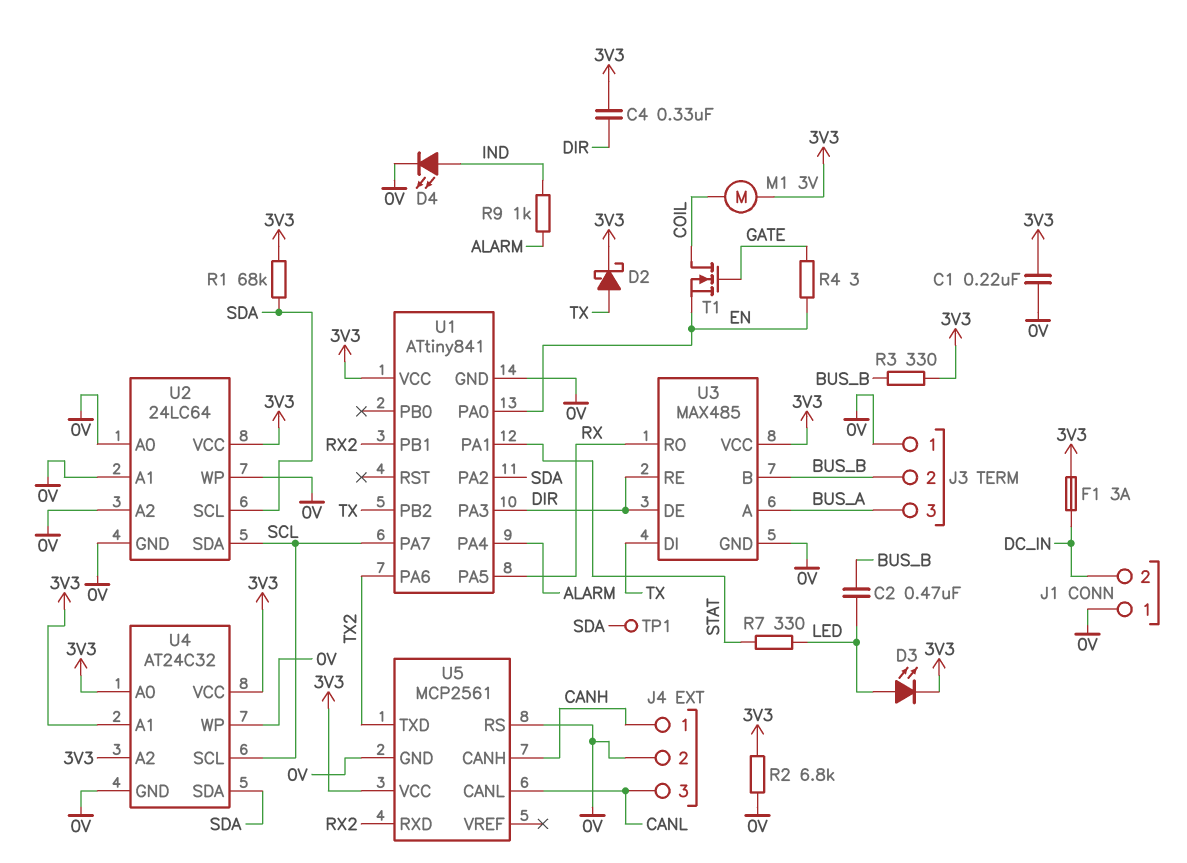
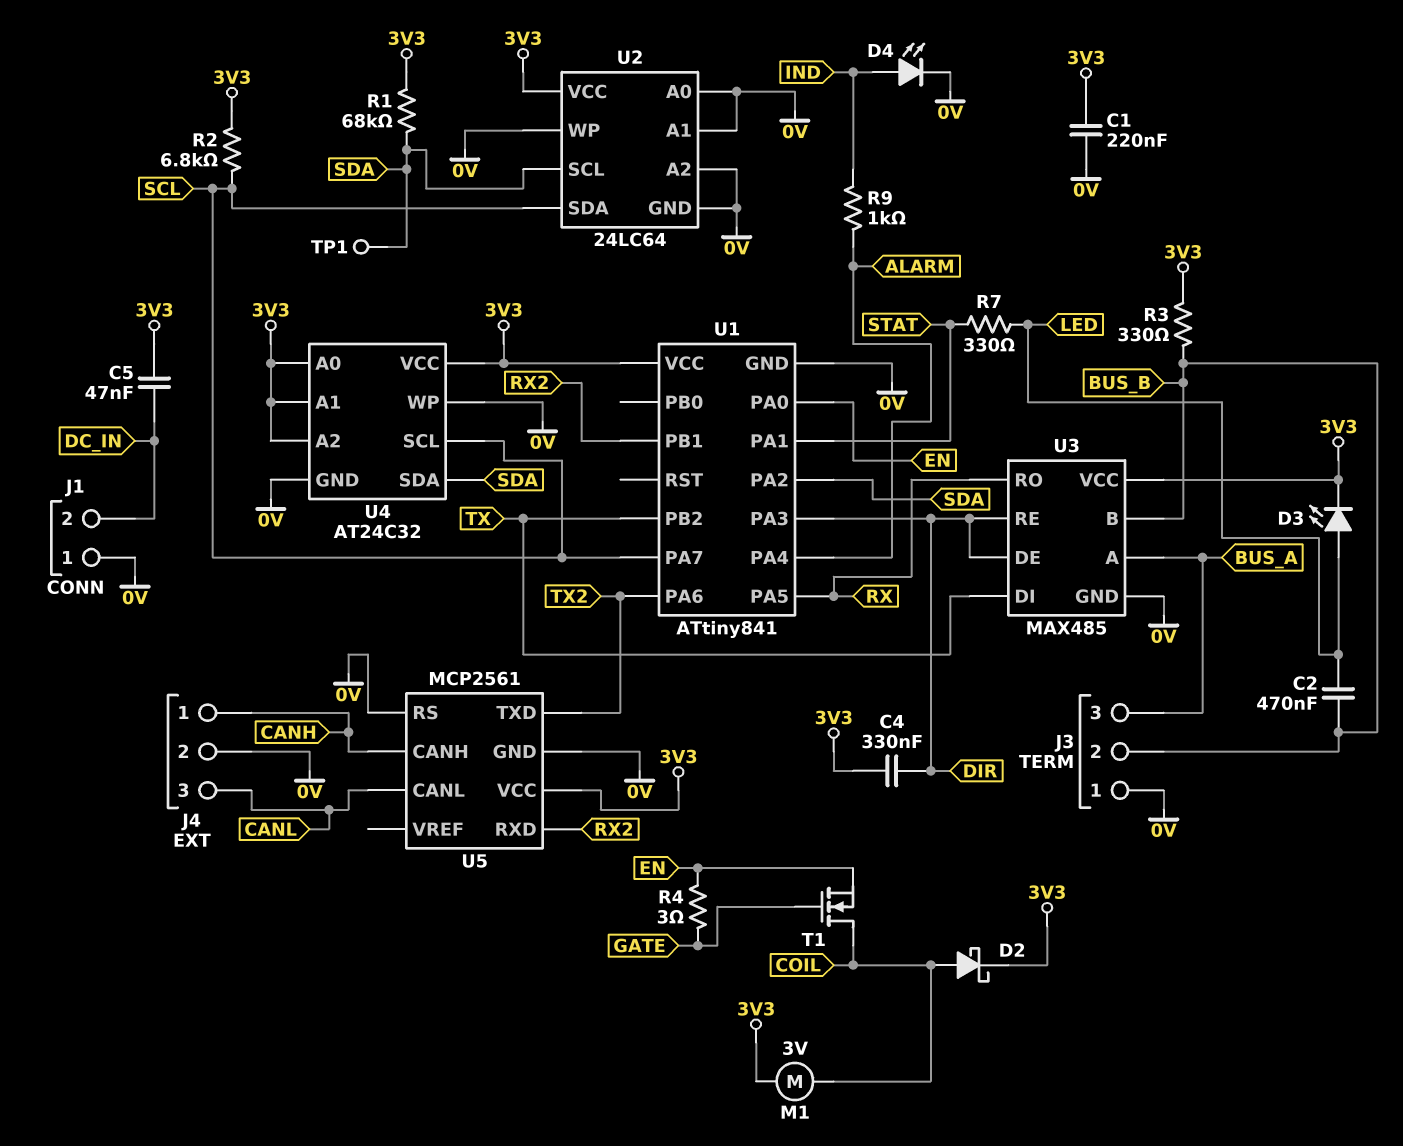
C5: none -> 47nF (3V3, DC_IN)
D2: schottky (A TX, K 3V3) -> schottky (A COIL, K 3V3)
F1: 3A (3V3, DC_IN) -> none
R2: 6.8k (0V, 3V3) -> 6.8k (3V3, SCL)

